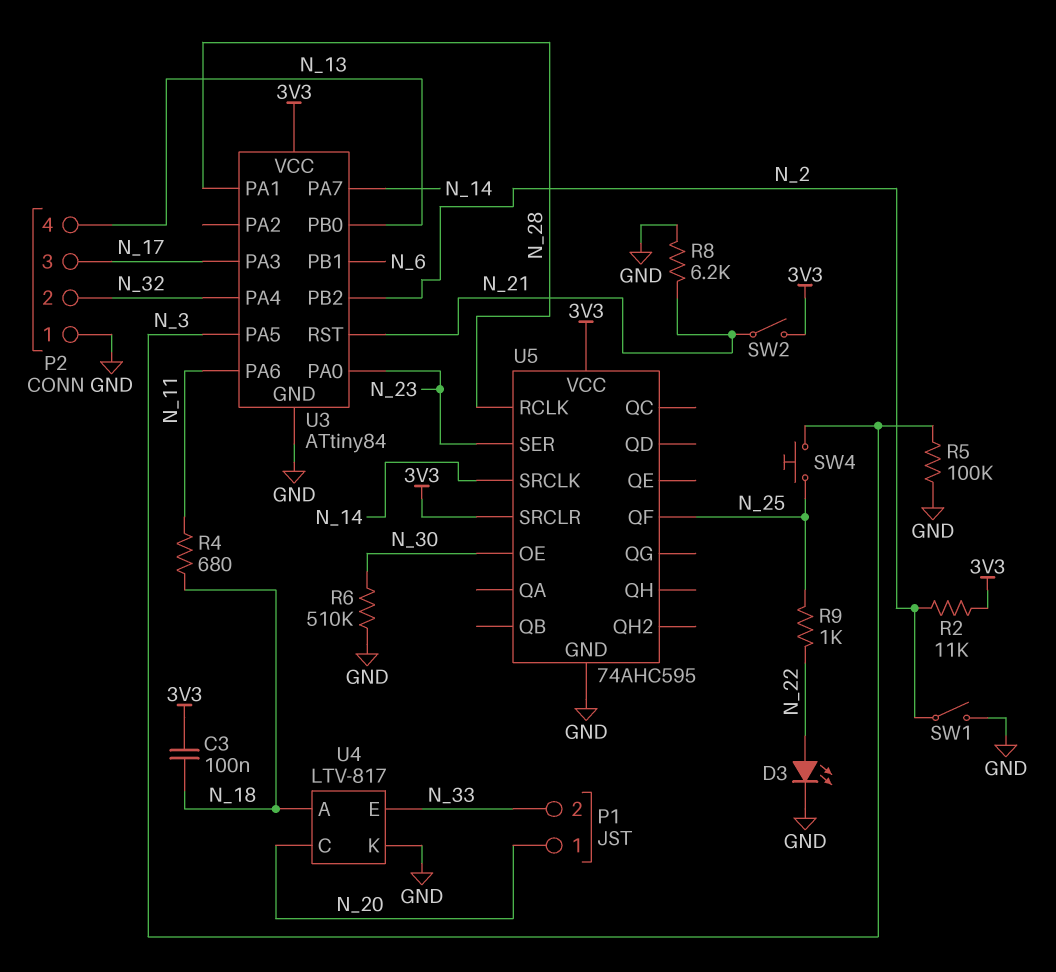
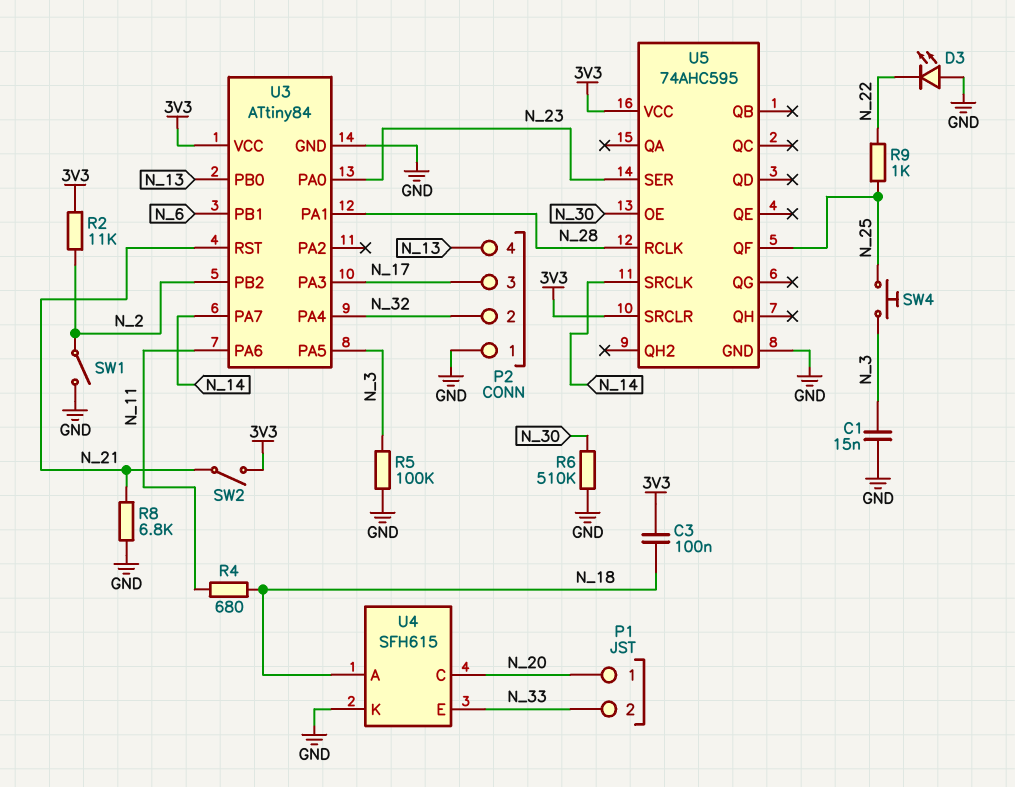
C1: none -> 15nF (GND, N_3)
D3: LED (A N_22, K GND) -> LED (A GND, K N_22)
R8: 6.2k (GND, N_21) -> 6.8k (GND, N_21)
U4: LTV-817 -> SFH615

